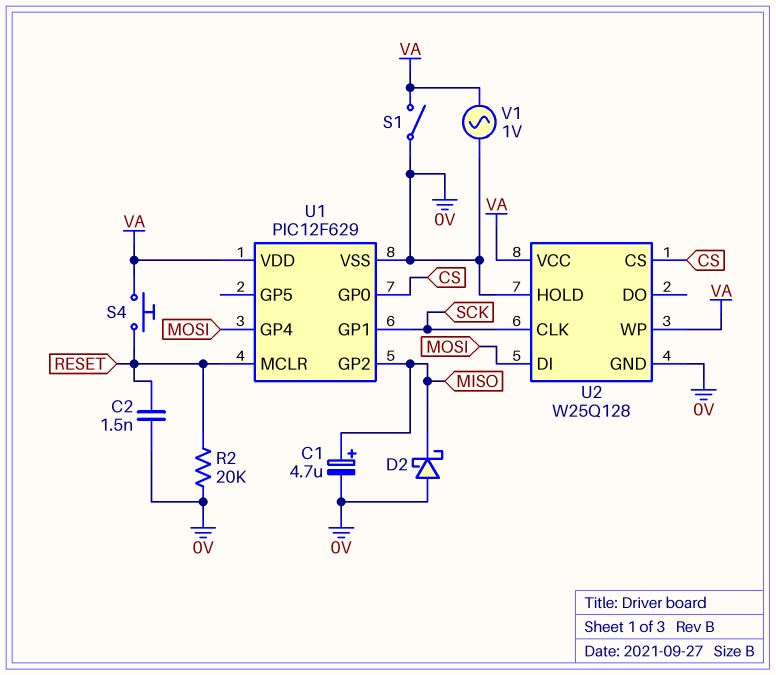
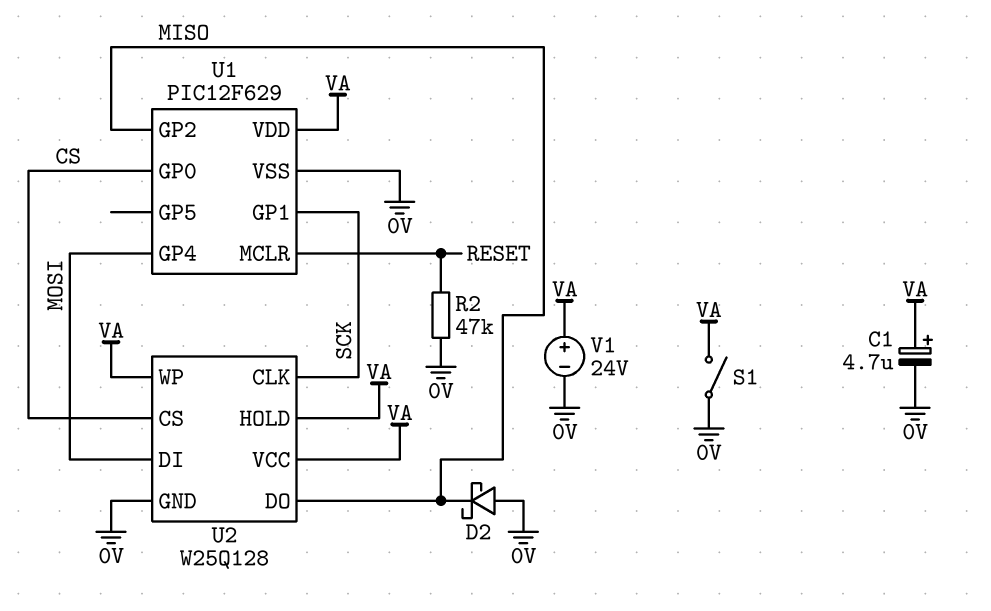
C1: 4.7uF (plus MISO, minus 0V) -> 4.7uF (plus VA, minus 0V)
C2: 1.5nF (0V, RESET) -> none
R2: 20k (0V, RESET) -> 47k (0V, RESET)
S4: button (RESET, VA) -> none
U2 pin DO: none -> MISO
U2 pin HOLD: 0V -> VA
V1: AC 1V (0V, VA) -> 24V (plus VA, minus 0V)

